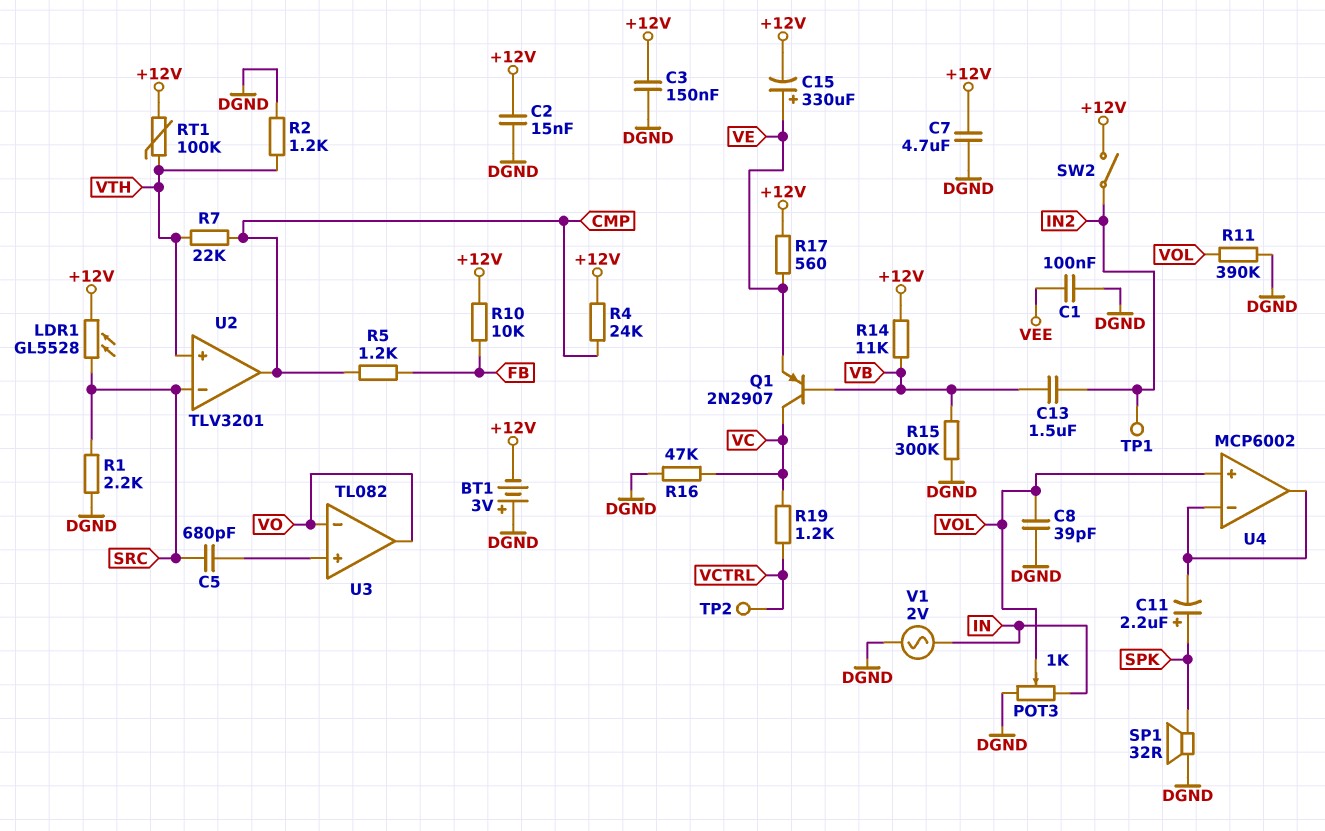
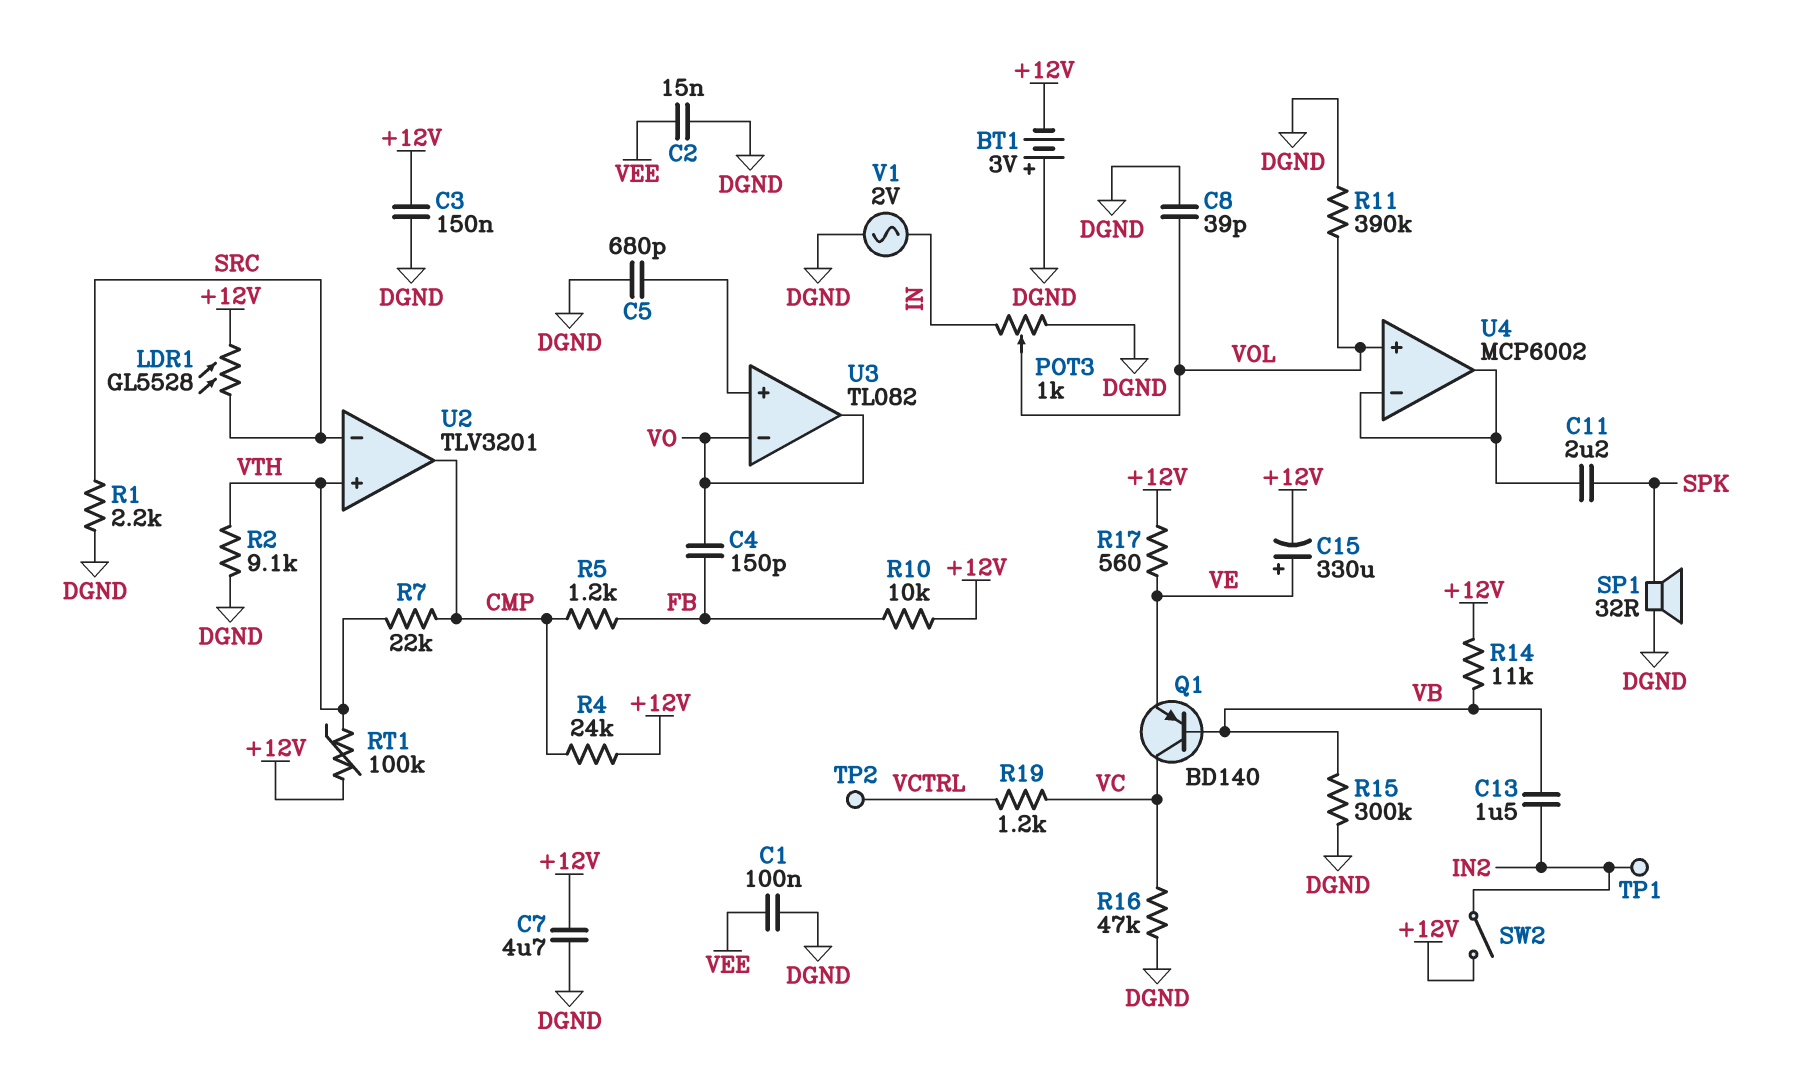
C2: 15nF (+12V, DGND) -> 15nF (DGND, VEE)
C4: none -> 150pF (FB, VO)
C5: 680pF (SRC, U3/in+) -> 680pF (DGND, U3/in+)
C11: 2.2uF (plus SPK, minus U4/in-) -> 2.2uF (SPK, U4/in-)
Q1: PNP 2N2907 (B VB, C VC, E VE) -> PNP BD140 (B VB, C VC, E VE)
R2: 1.2k (DGND, VTH) -> 9.1k (DGND, VTH)

